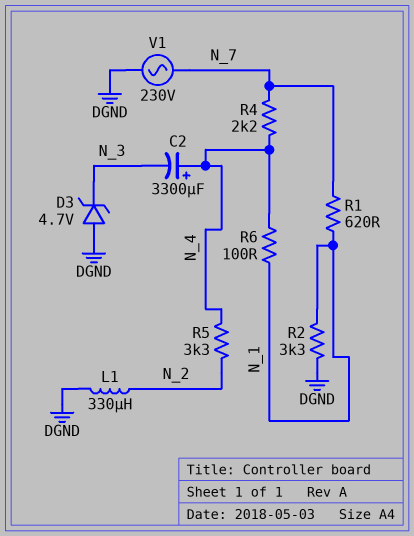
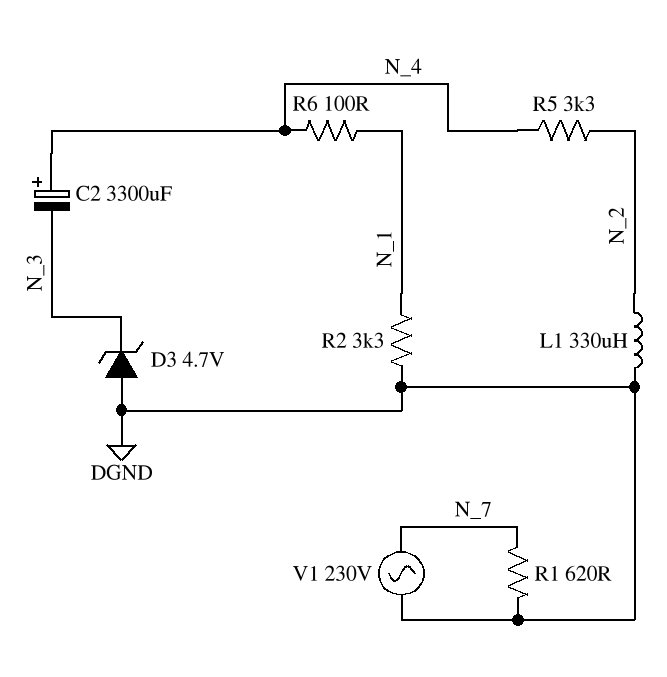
R1: 620 (N_1, N_7) -> 620 (DGND, N_7)
R4: 2.2k (N_4, N_7) -> none

